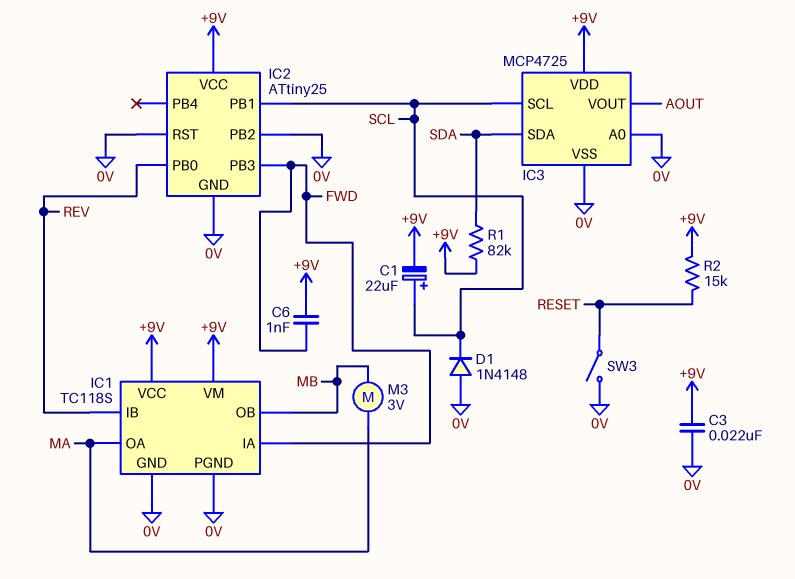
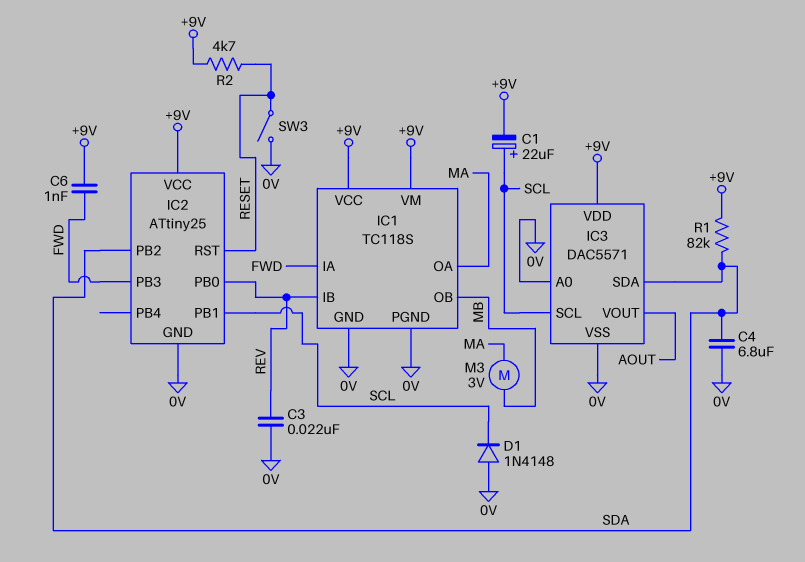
C3: 22nF (+9V, 0V) -> 22nF (0V, REV)
C4: none -> 6.8uF (0V, SDA)
IC2 pin PB2: 0V -> SDA
IC2 pin RST: 0V -> RESET
IC3: MCP4725 -> DAC5571
R2: 15k (+9V, RESET) -> 4.7k (+9V, RESET)

